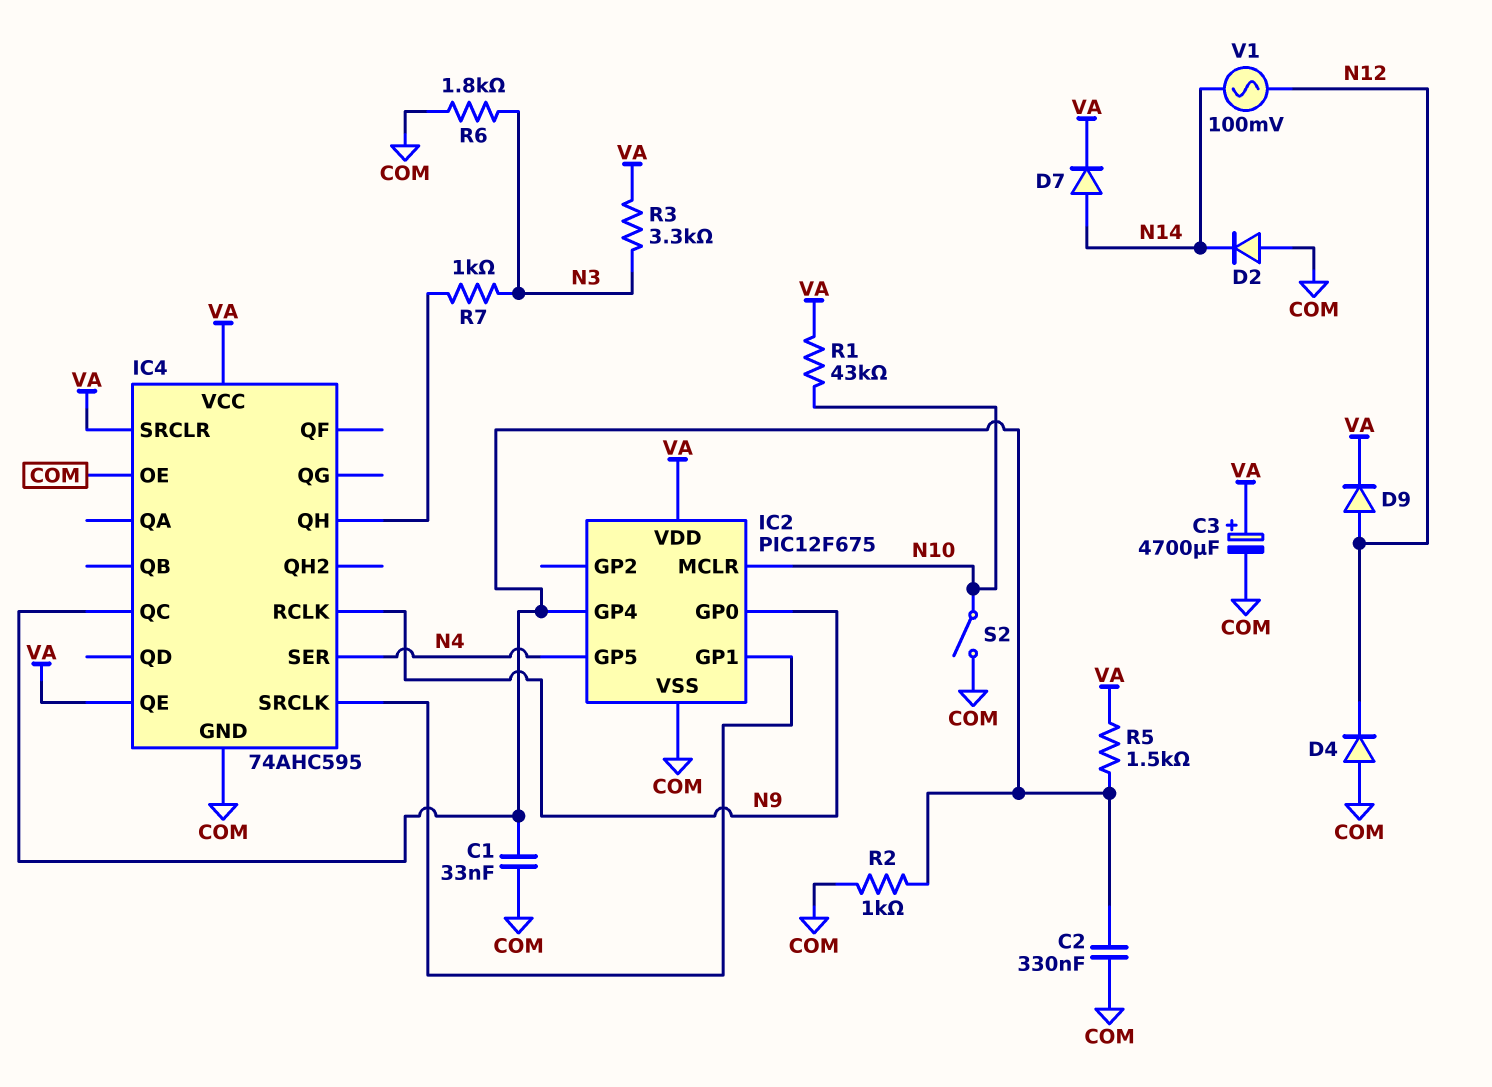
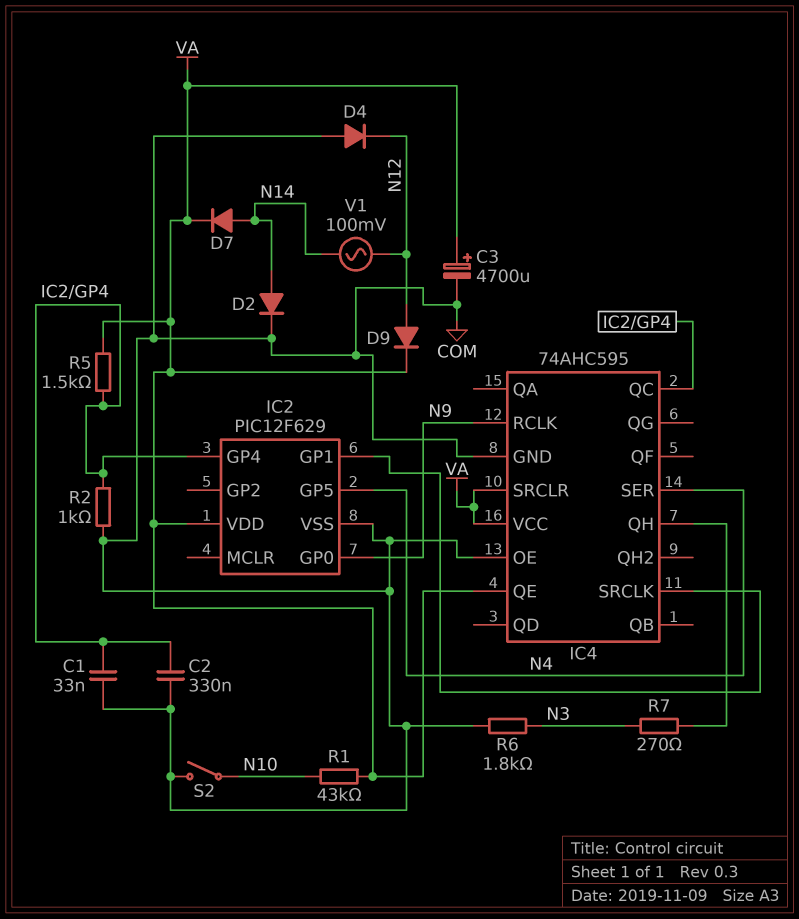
D2: diode (A COM, K N14) -> diode (A N14, K COM)
IC2: PIC12F675 -> PIC12F629
IC2 pin MCLR: N10 -> none
R3: 3.3k (N3, VA) -> none
R7: 1k (IC4/QH, N3) -> 270 (IC4/QH, N3)

